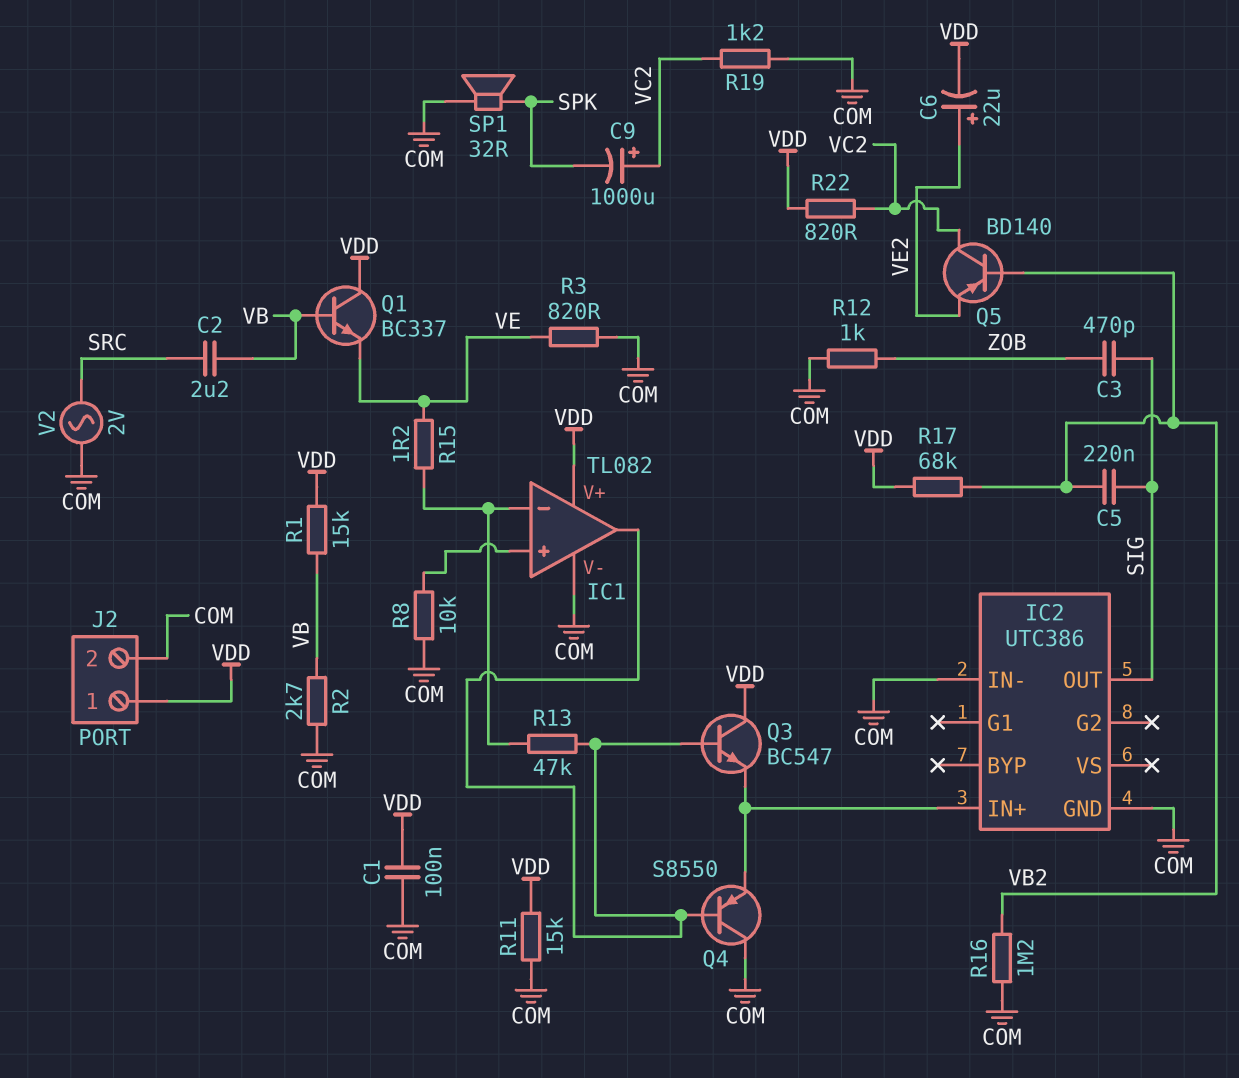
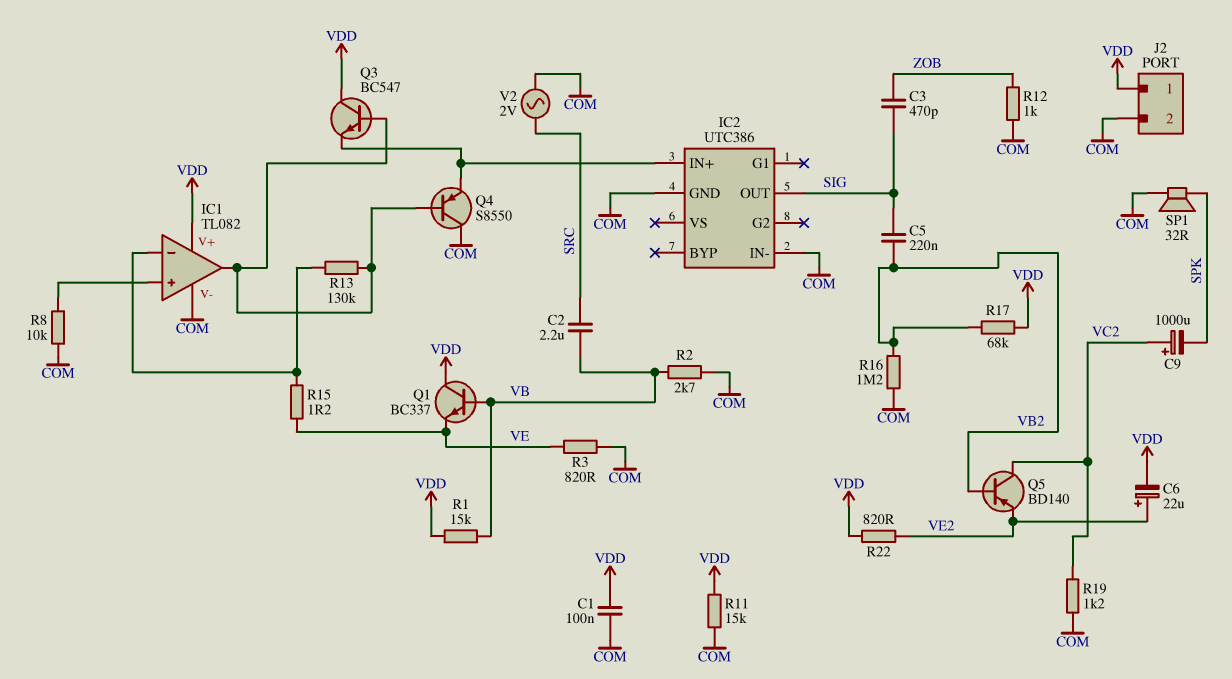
R13: 47k (IC1/in-, IC1/out) -> 130k (IC1/in-, IC1/out)
R22: 820 (VC2, VDD) -> 820 (VDD, VE2)

